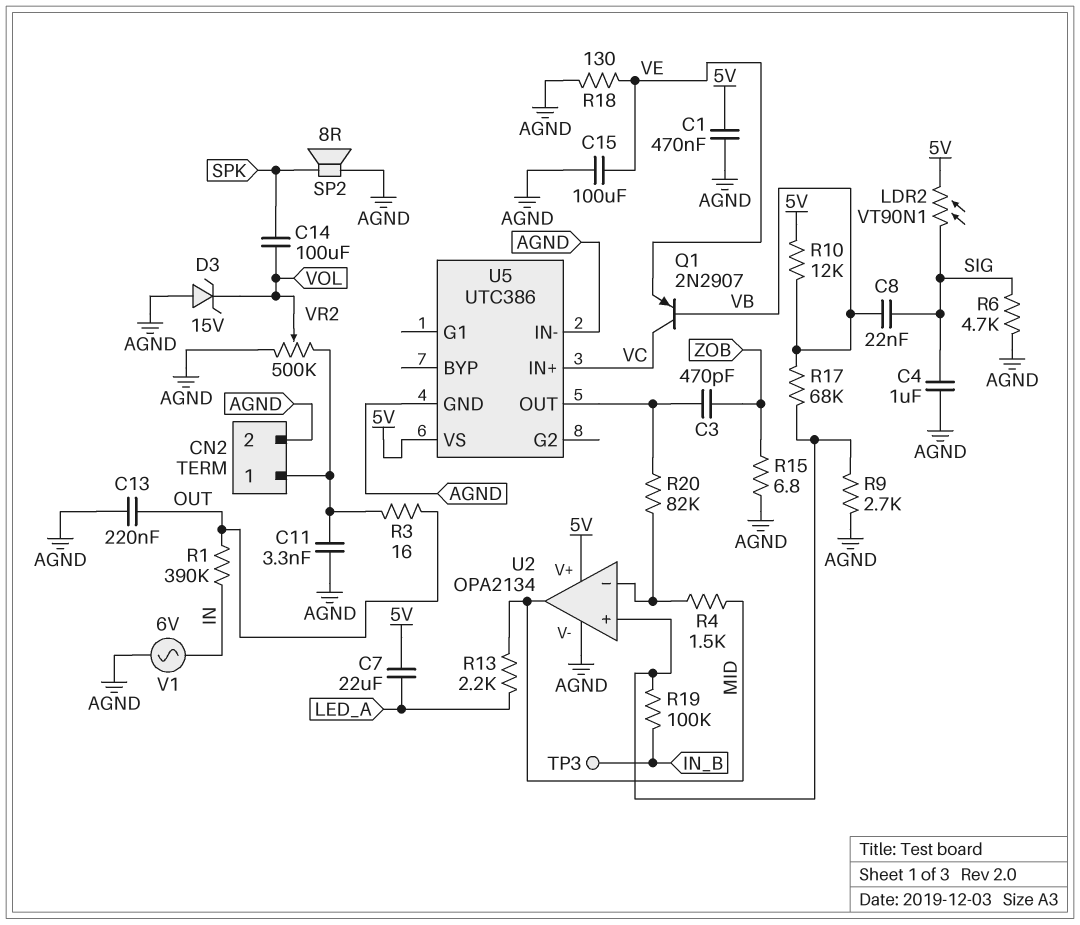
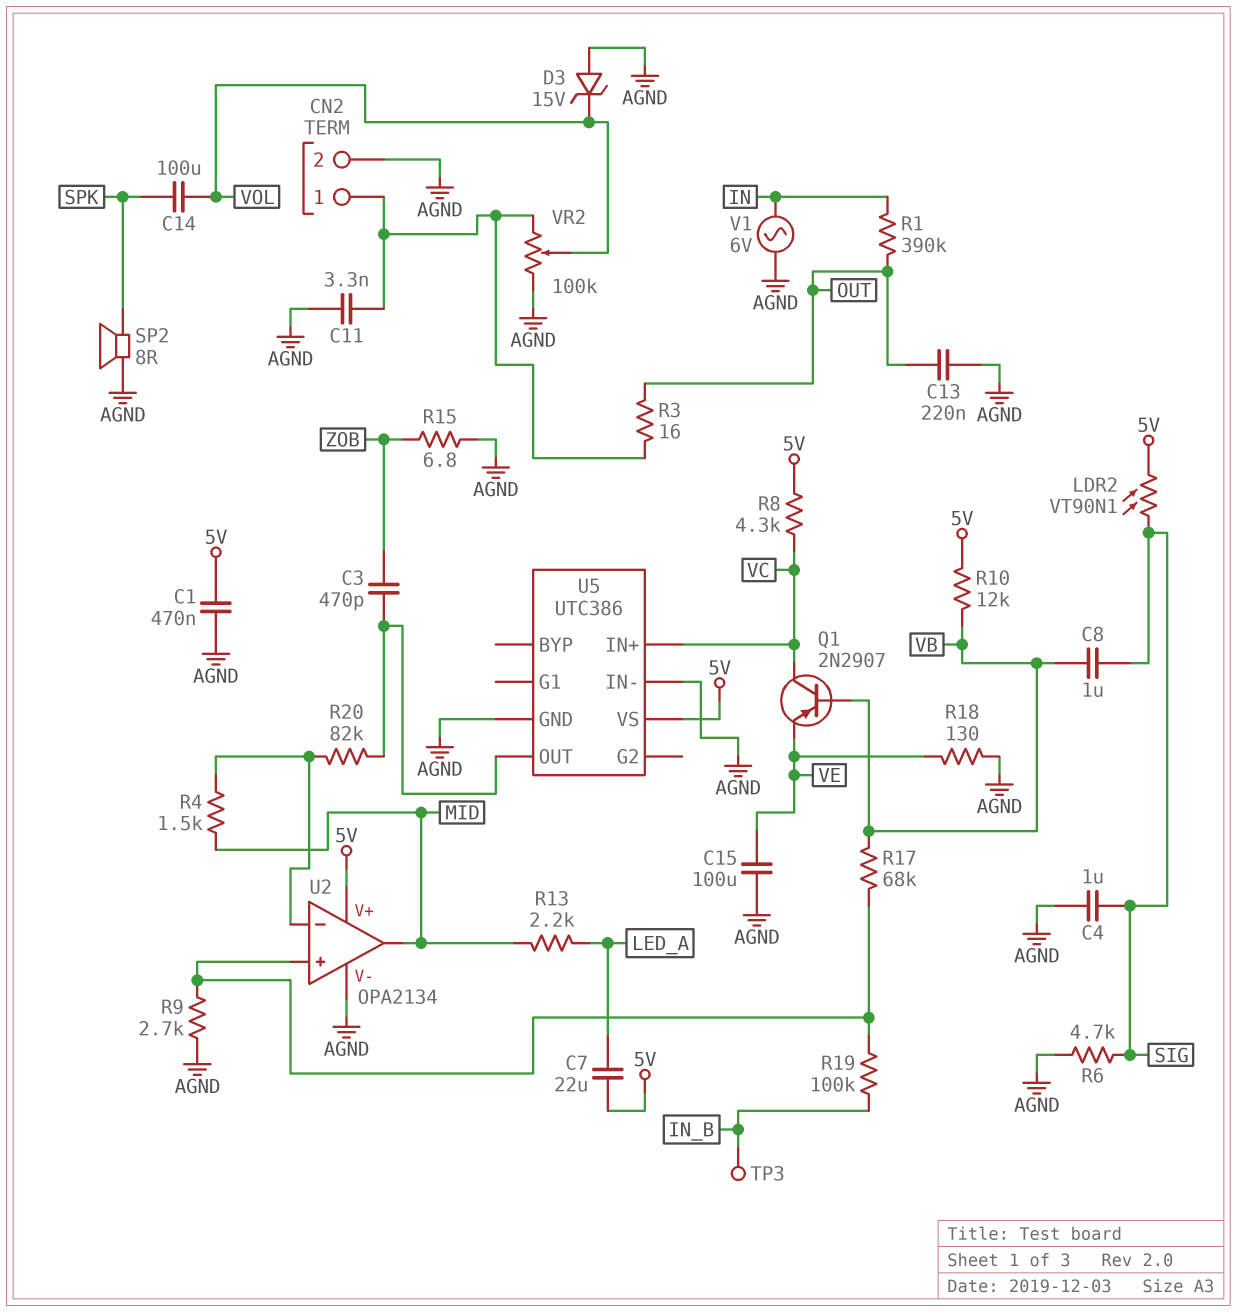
C8: 22nF (SIG, VB) -> 1uF (SIG, VB)
R8: none -> 4.3k (5V, VC)
VR2: 500k (AGND, CN2/1, wiper VOL) -> 100k (AGND, CN2/1, wiper VOL)

